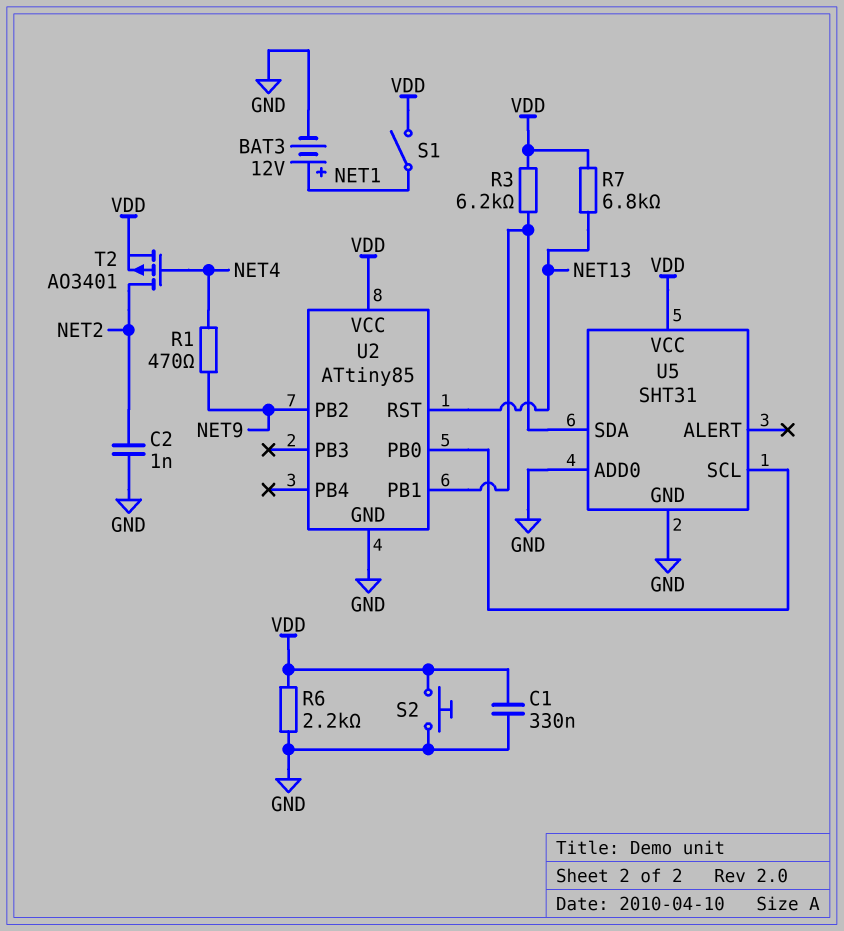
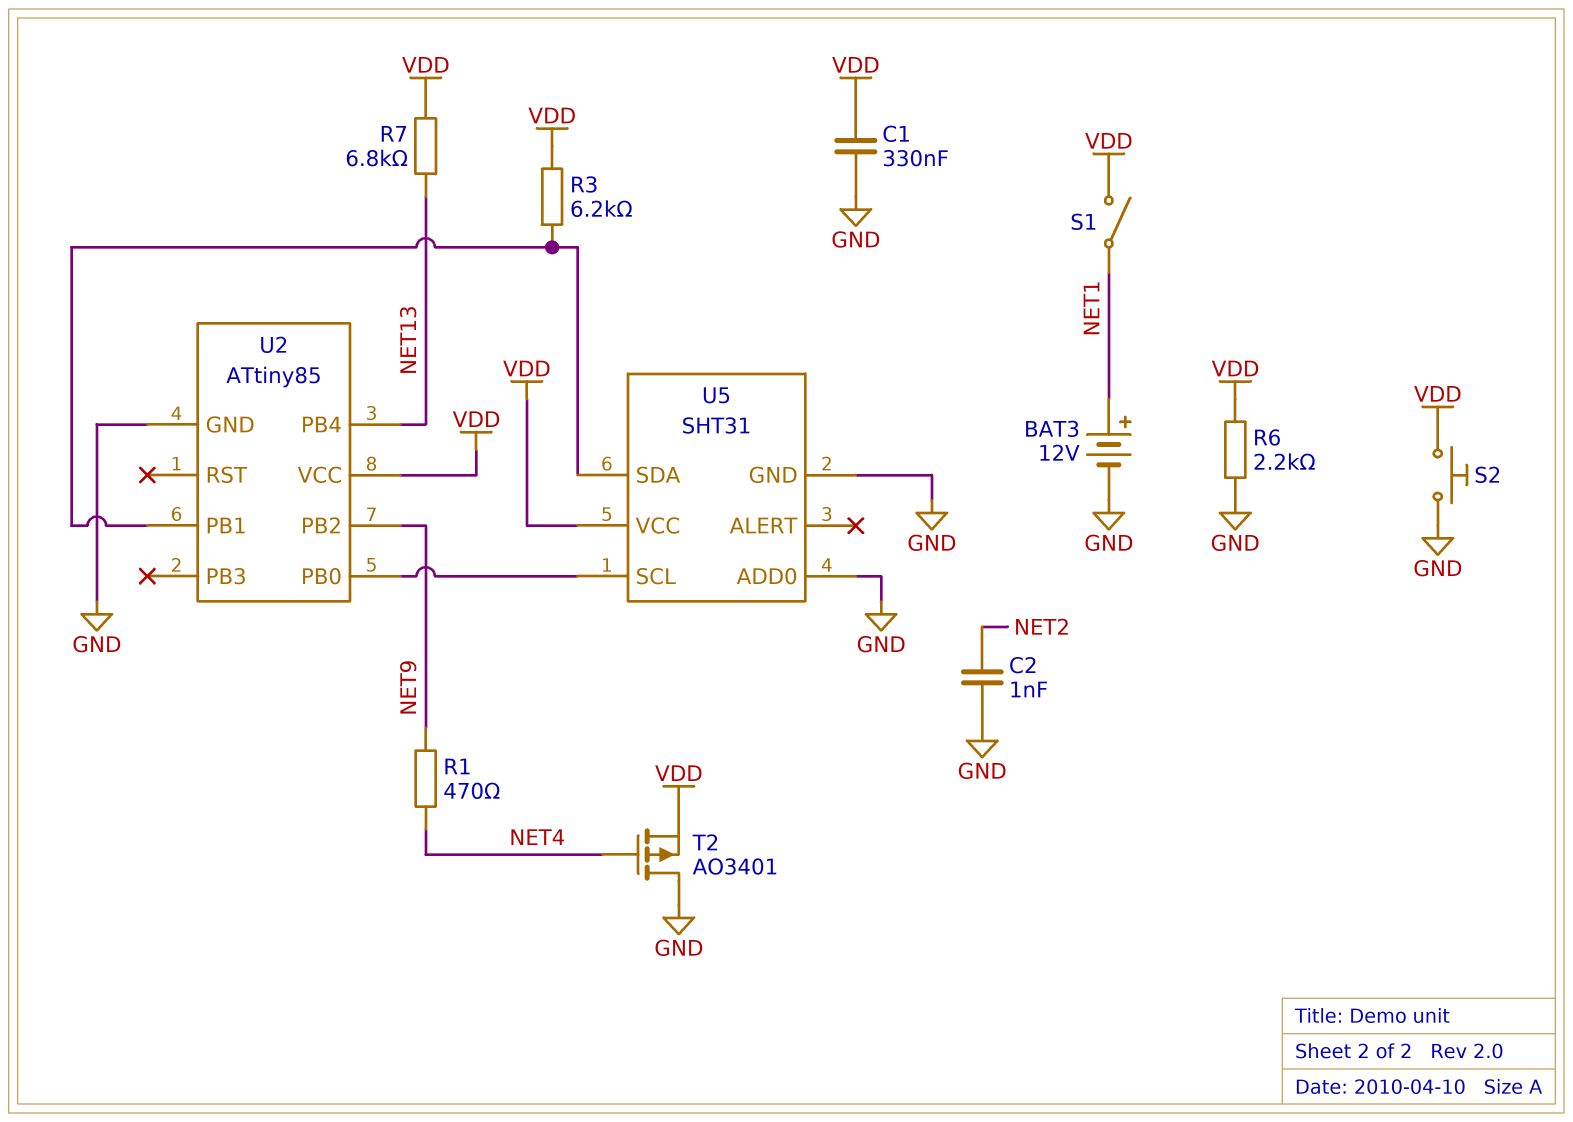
T2: PMOS AO3401 (G NET4, D NET2, S VDD) -> PMOS AO3401 (G NET4, D GND, S VDD)
U2 pin PB4: none -> NET13
U2 pin RST: NET13 -> none

